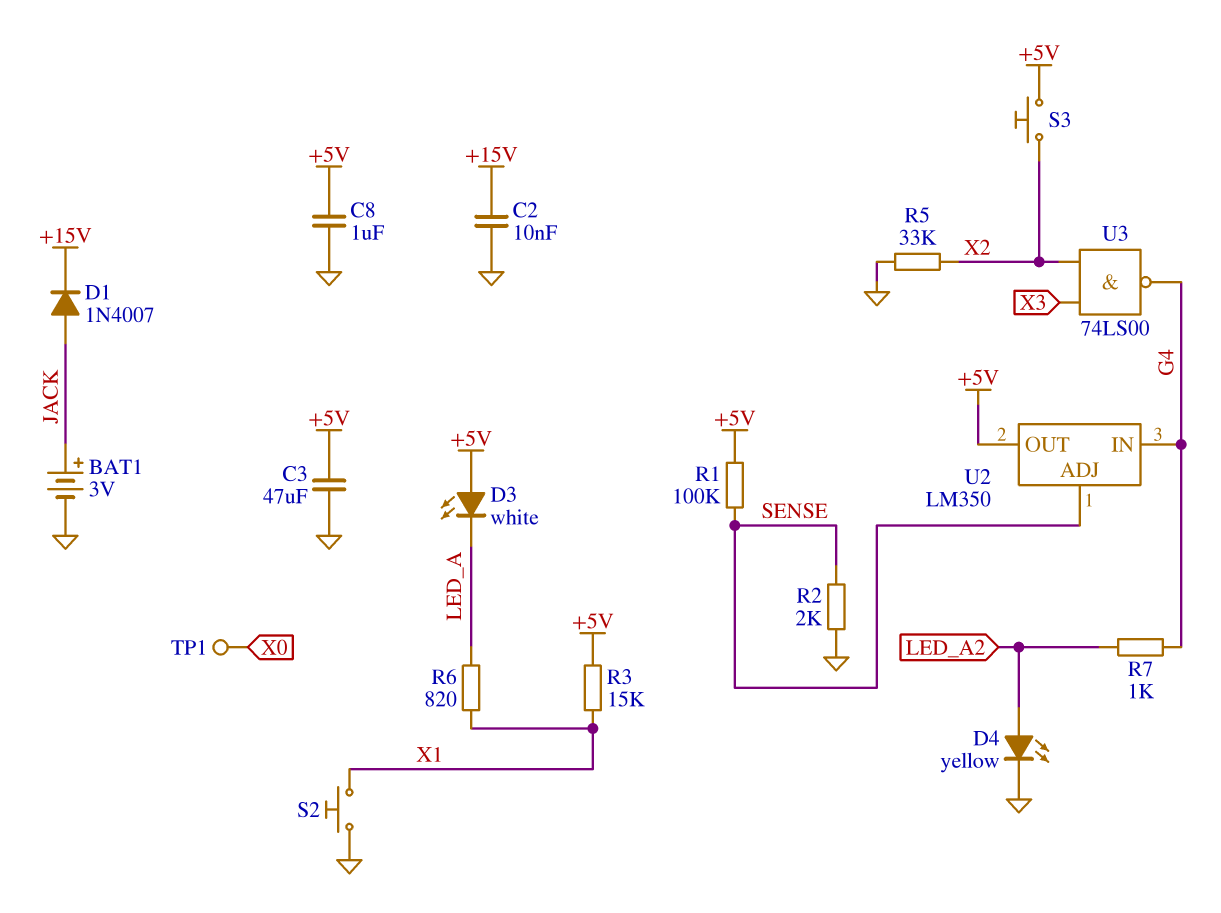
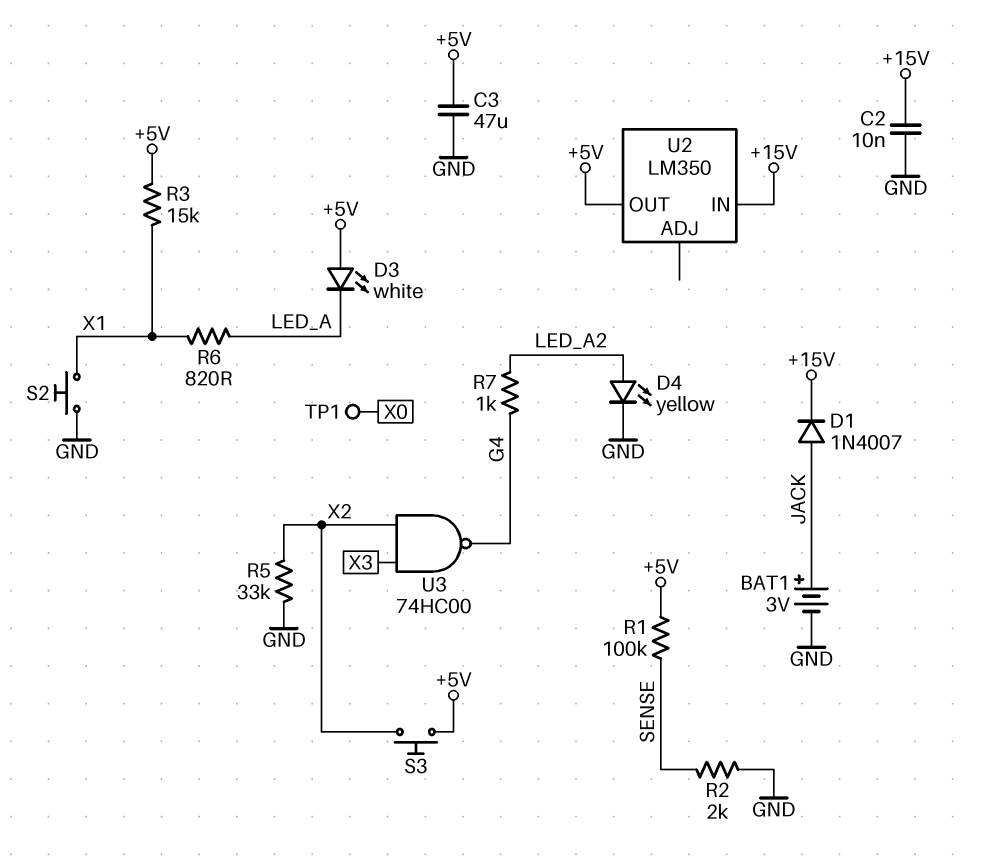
C8: 1uF (+5V, GND) -> none
U2 pin ADJ: SENSE -> none
U2 pin IN: G4 -> +15V
U3: NAND 74LS00 (in X2, in X3, out G4) -> NAND 74HC00 (in X2, in X3, out G4)

